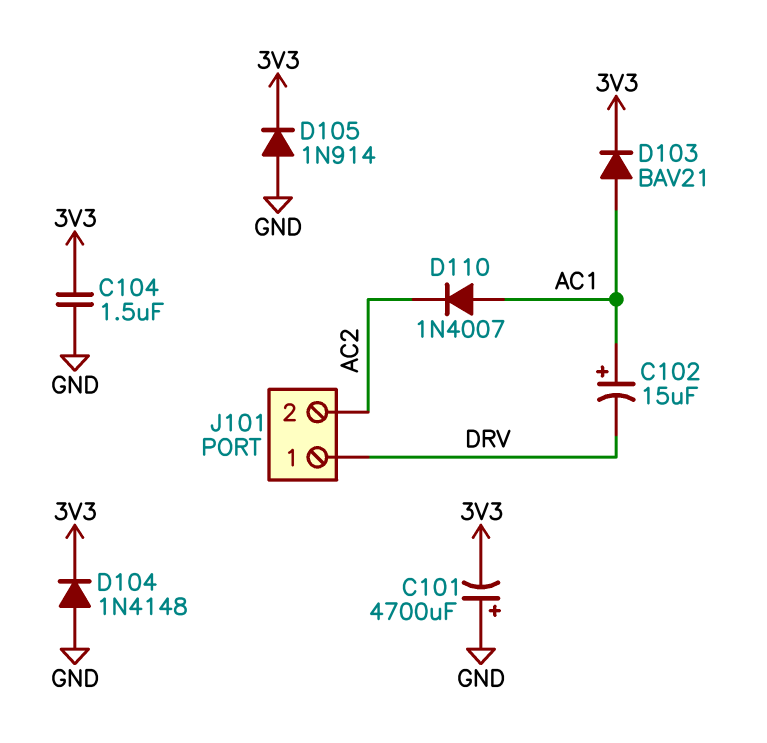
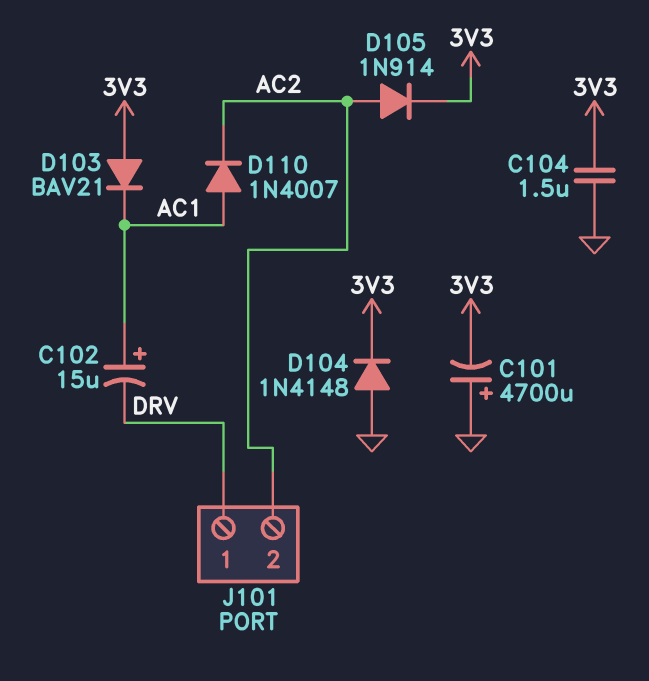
D103: diode BAV21 (A AC1, K 3V3) -> diode BAV21 (A 3V3, K AC1)
D105: diode 1N914 (A GND, K 3V3) -> diode 1N914 (A AC2, K 3V3)

